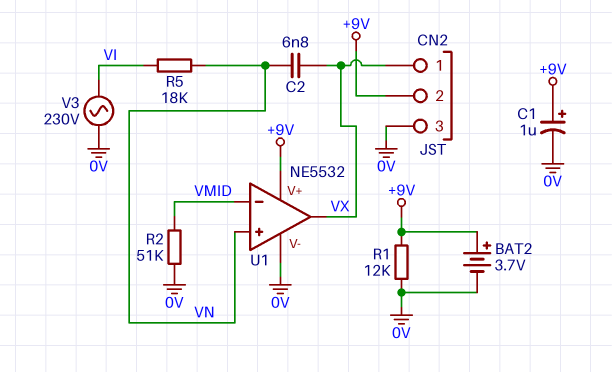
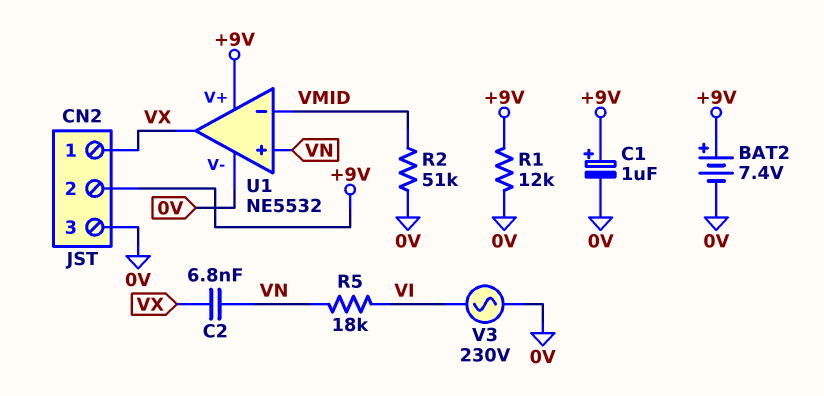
BAT2: 3.7V (plus +9V, minus 0V) -> 7.4V (plus +9V, minus 0V)

